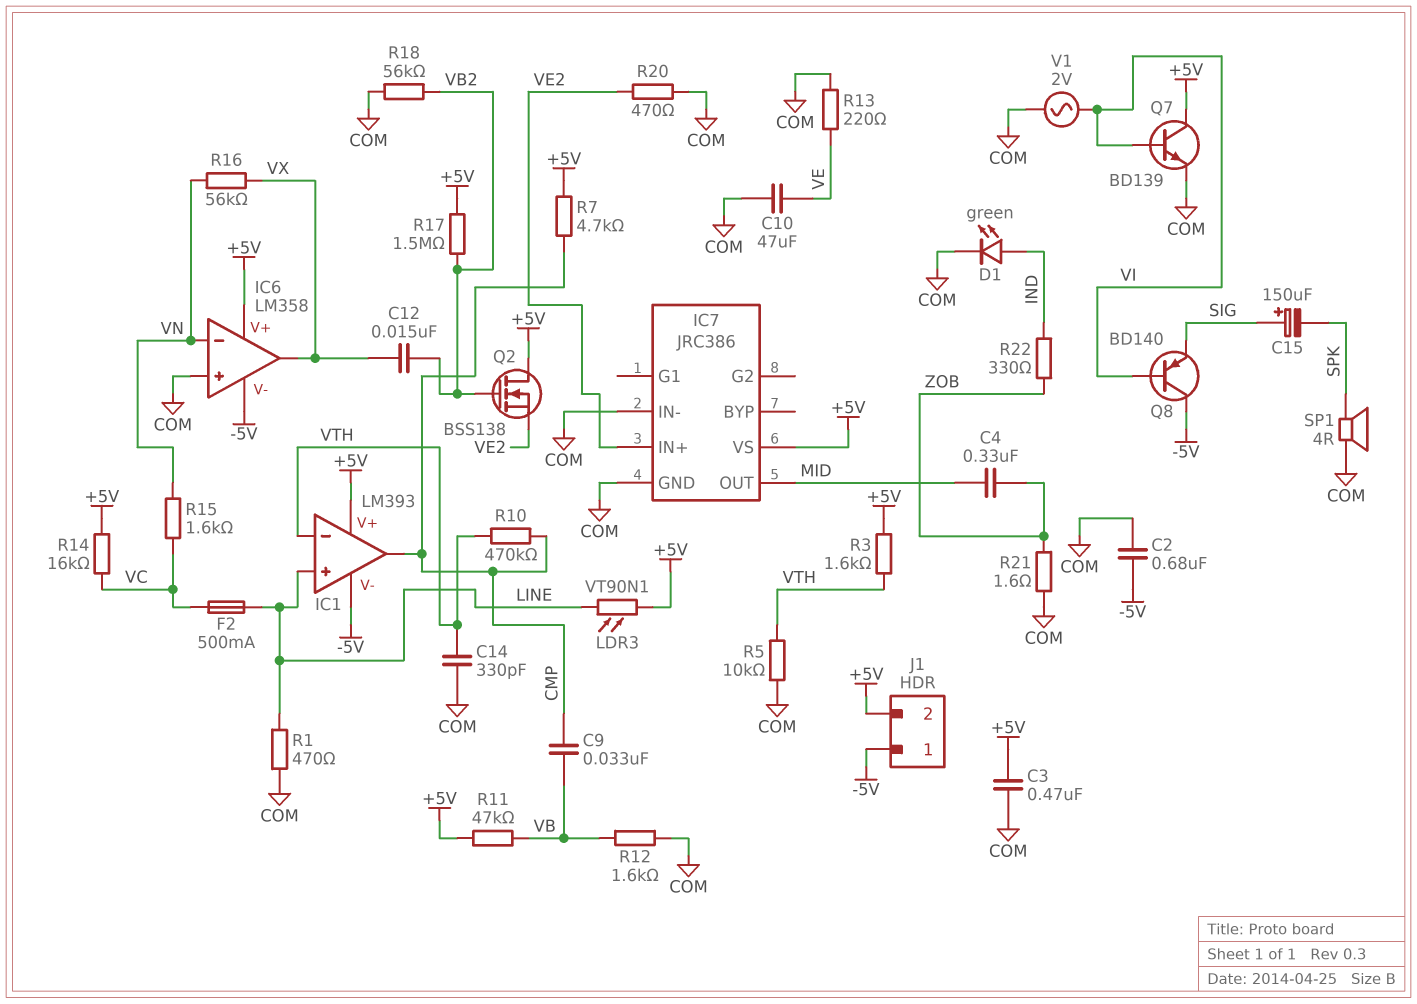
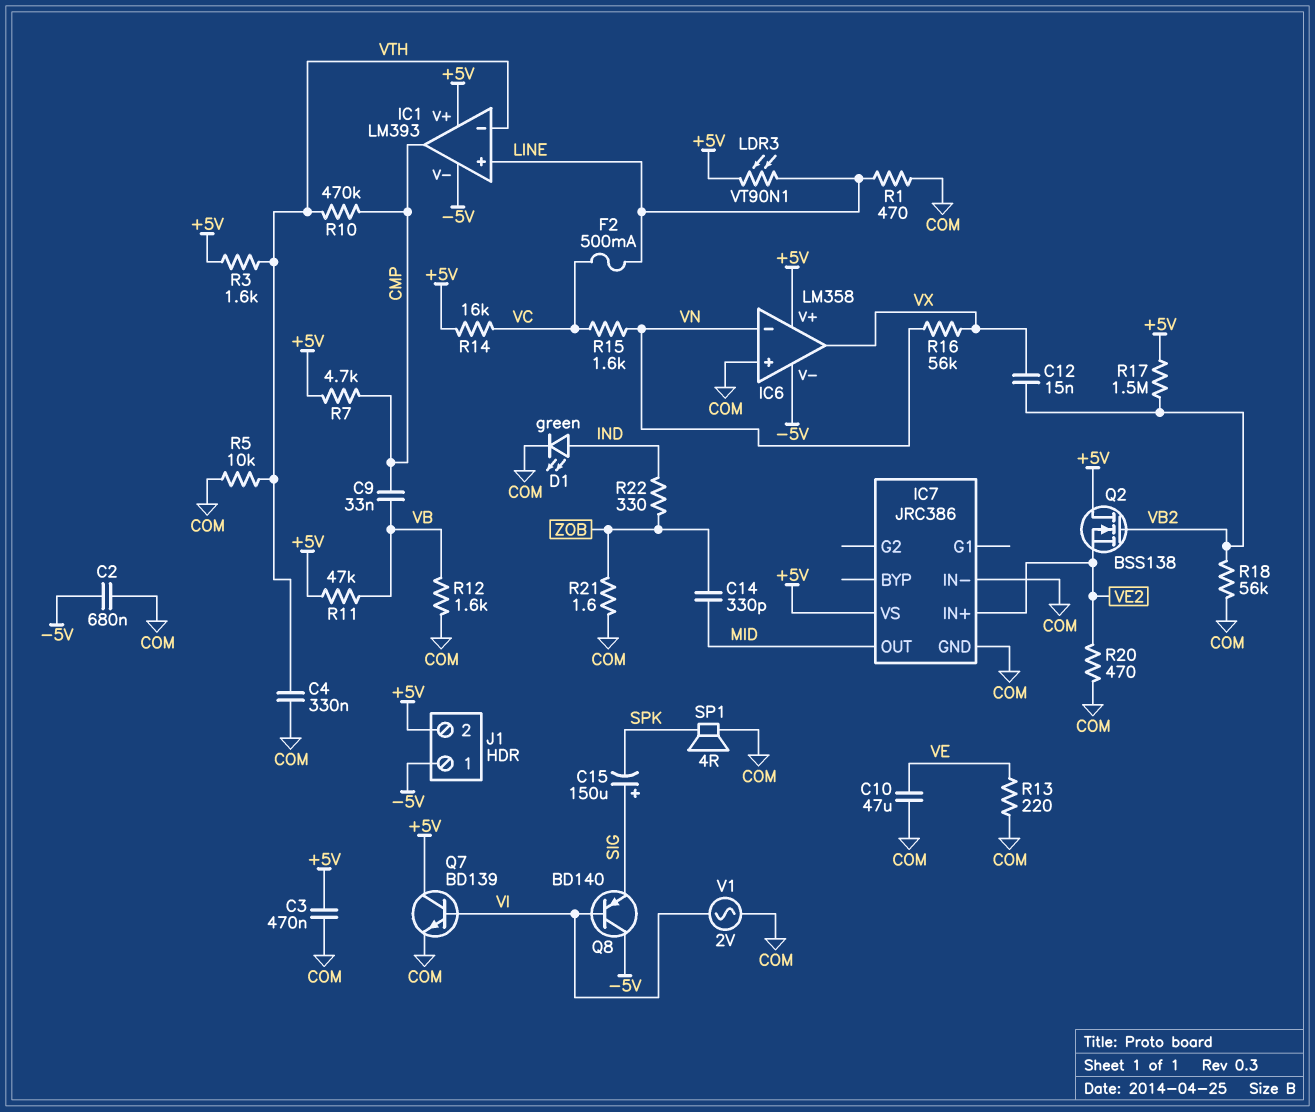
C4: 330nF (MID, ZOB) -> 330nF (COM, VTH)
C14: 330pF (COM, VTH) -> 330pF (MID, ZOB)

